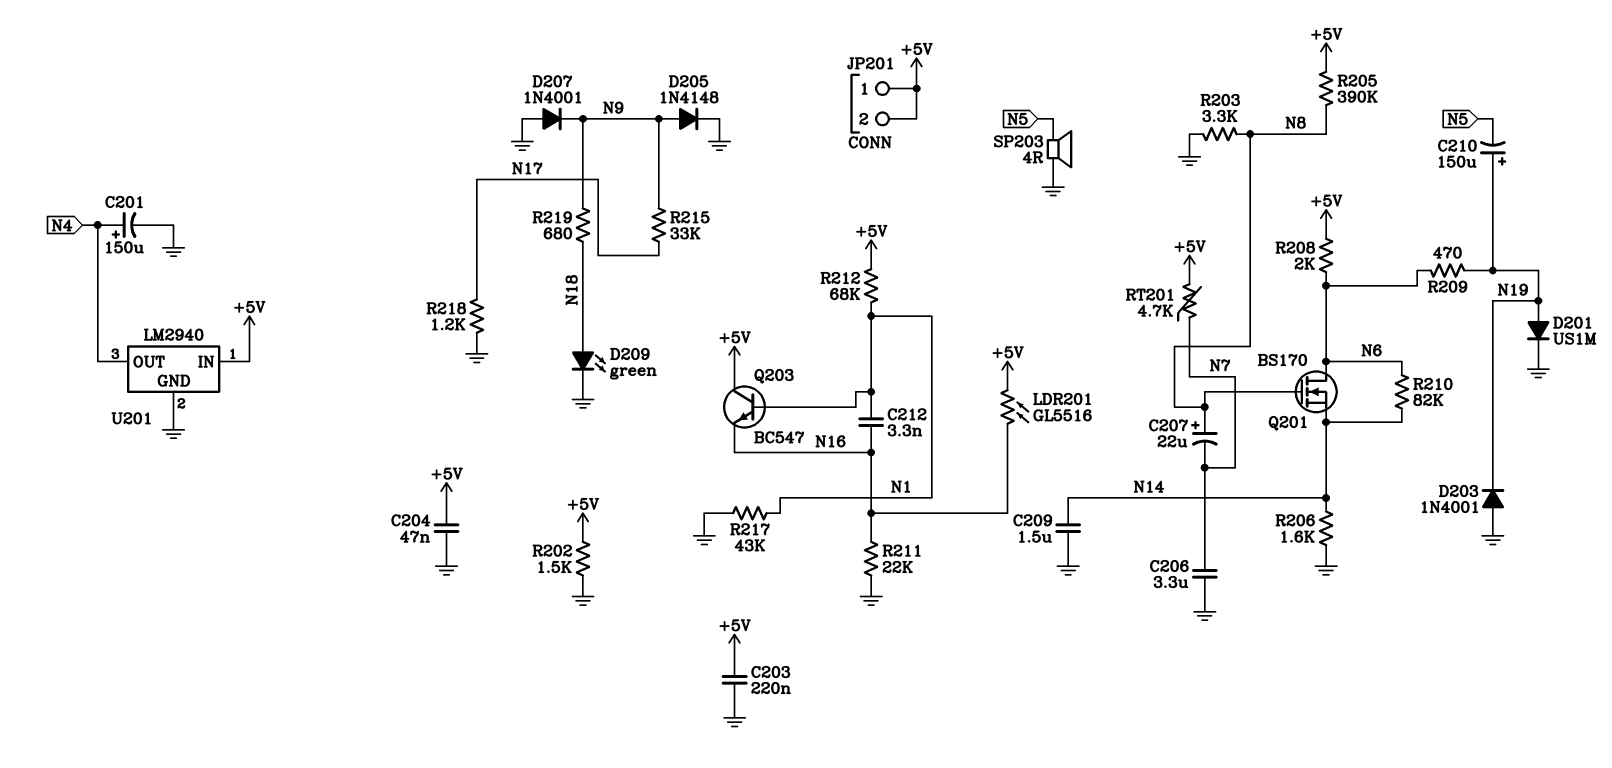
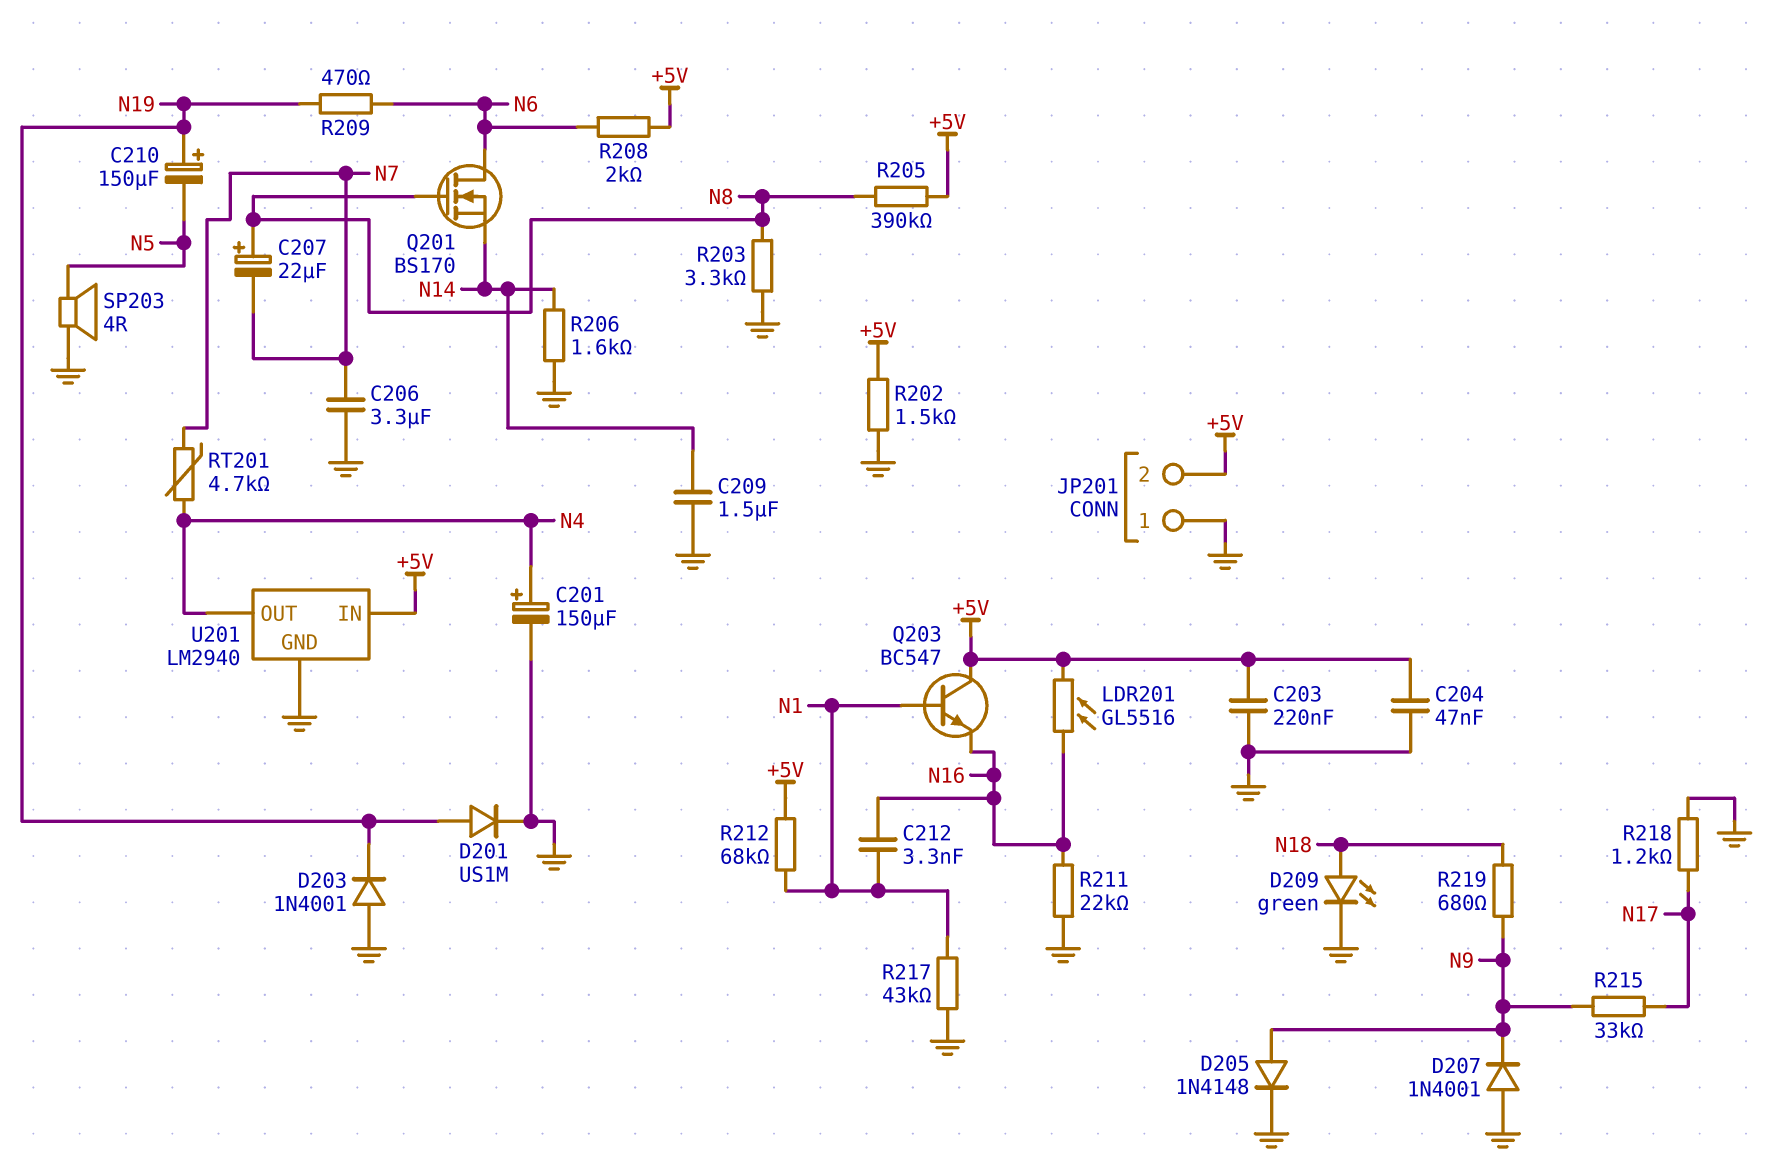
JP201 pin 1: +5V -> GND
R210: 82k (N6, N14) -> none
RT201: 4.7k (+5V, N7) -> 4.7k (N4, N7)

